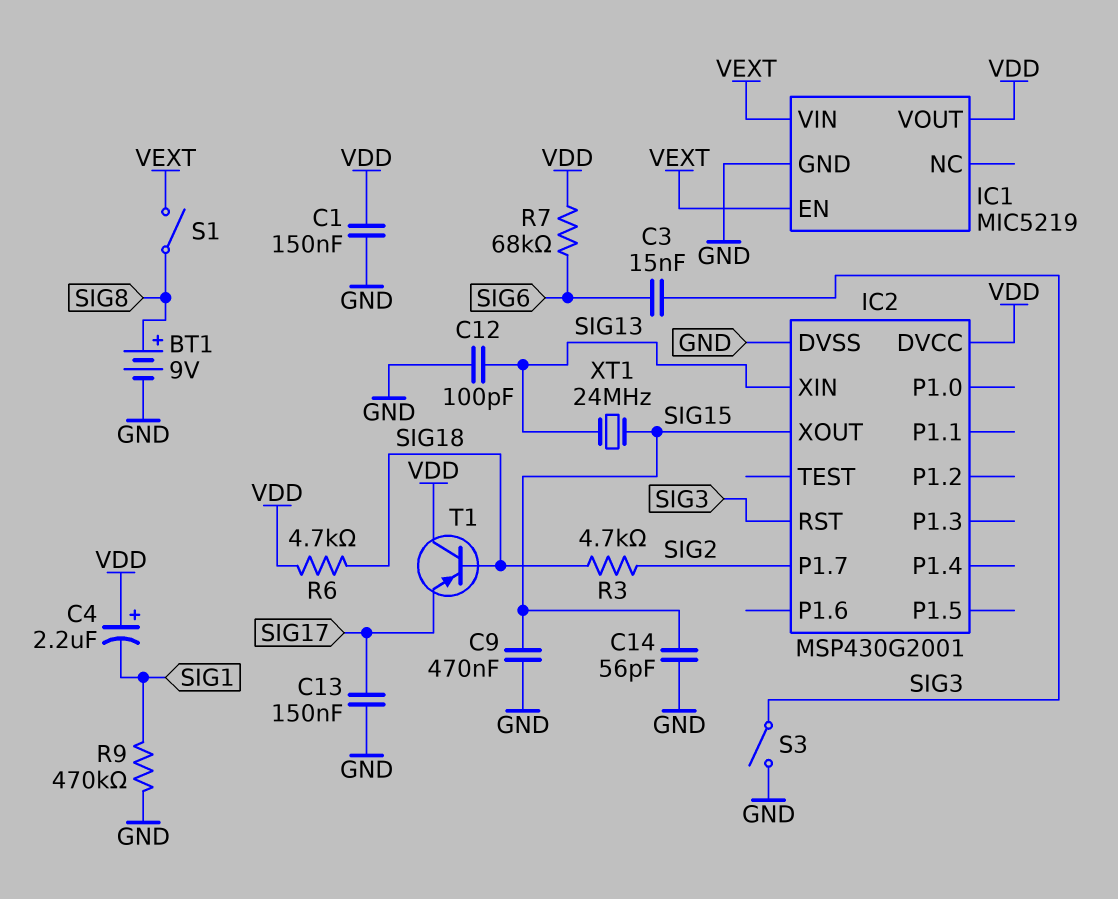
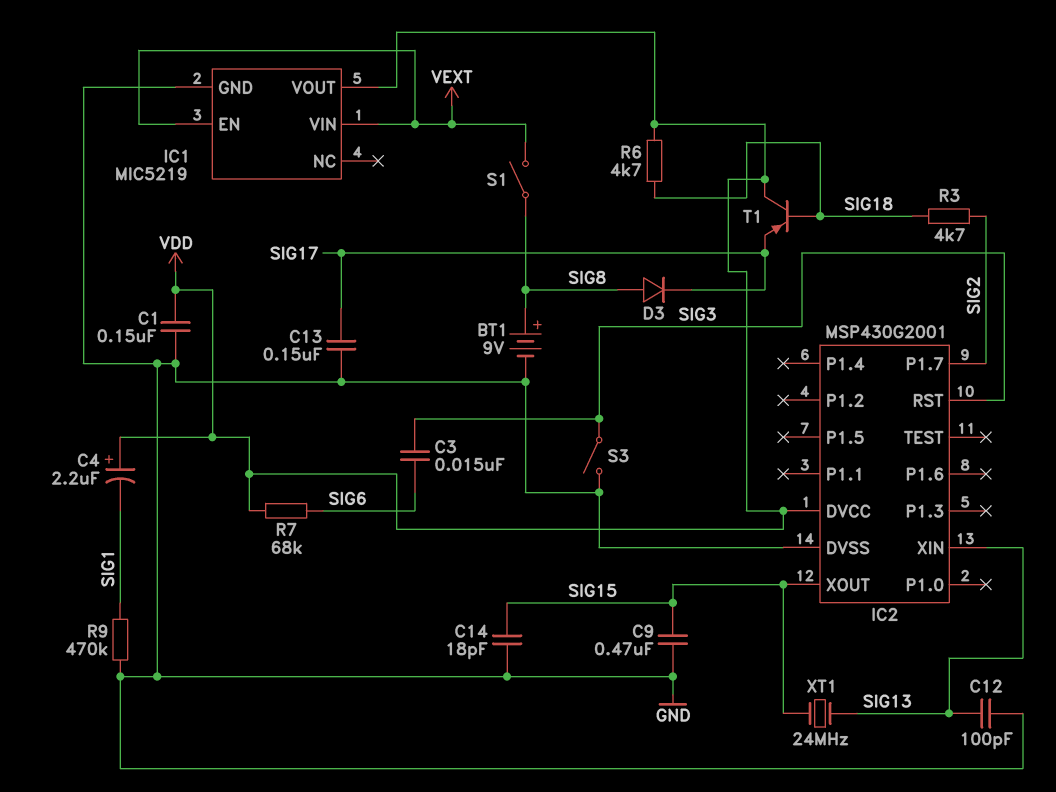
C14: 56pF (GND, SIG15) -> 18pF (GND, SIG15)
D3: none -> diode (A SIG8, K SIG17)

